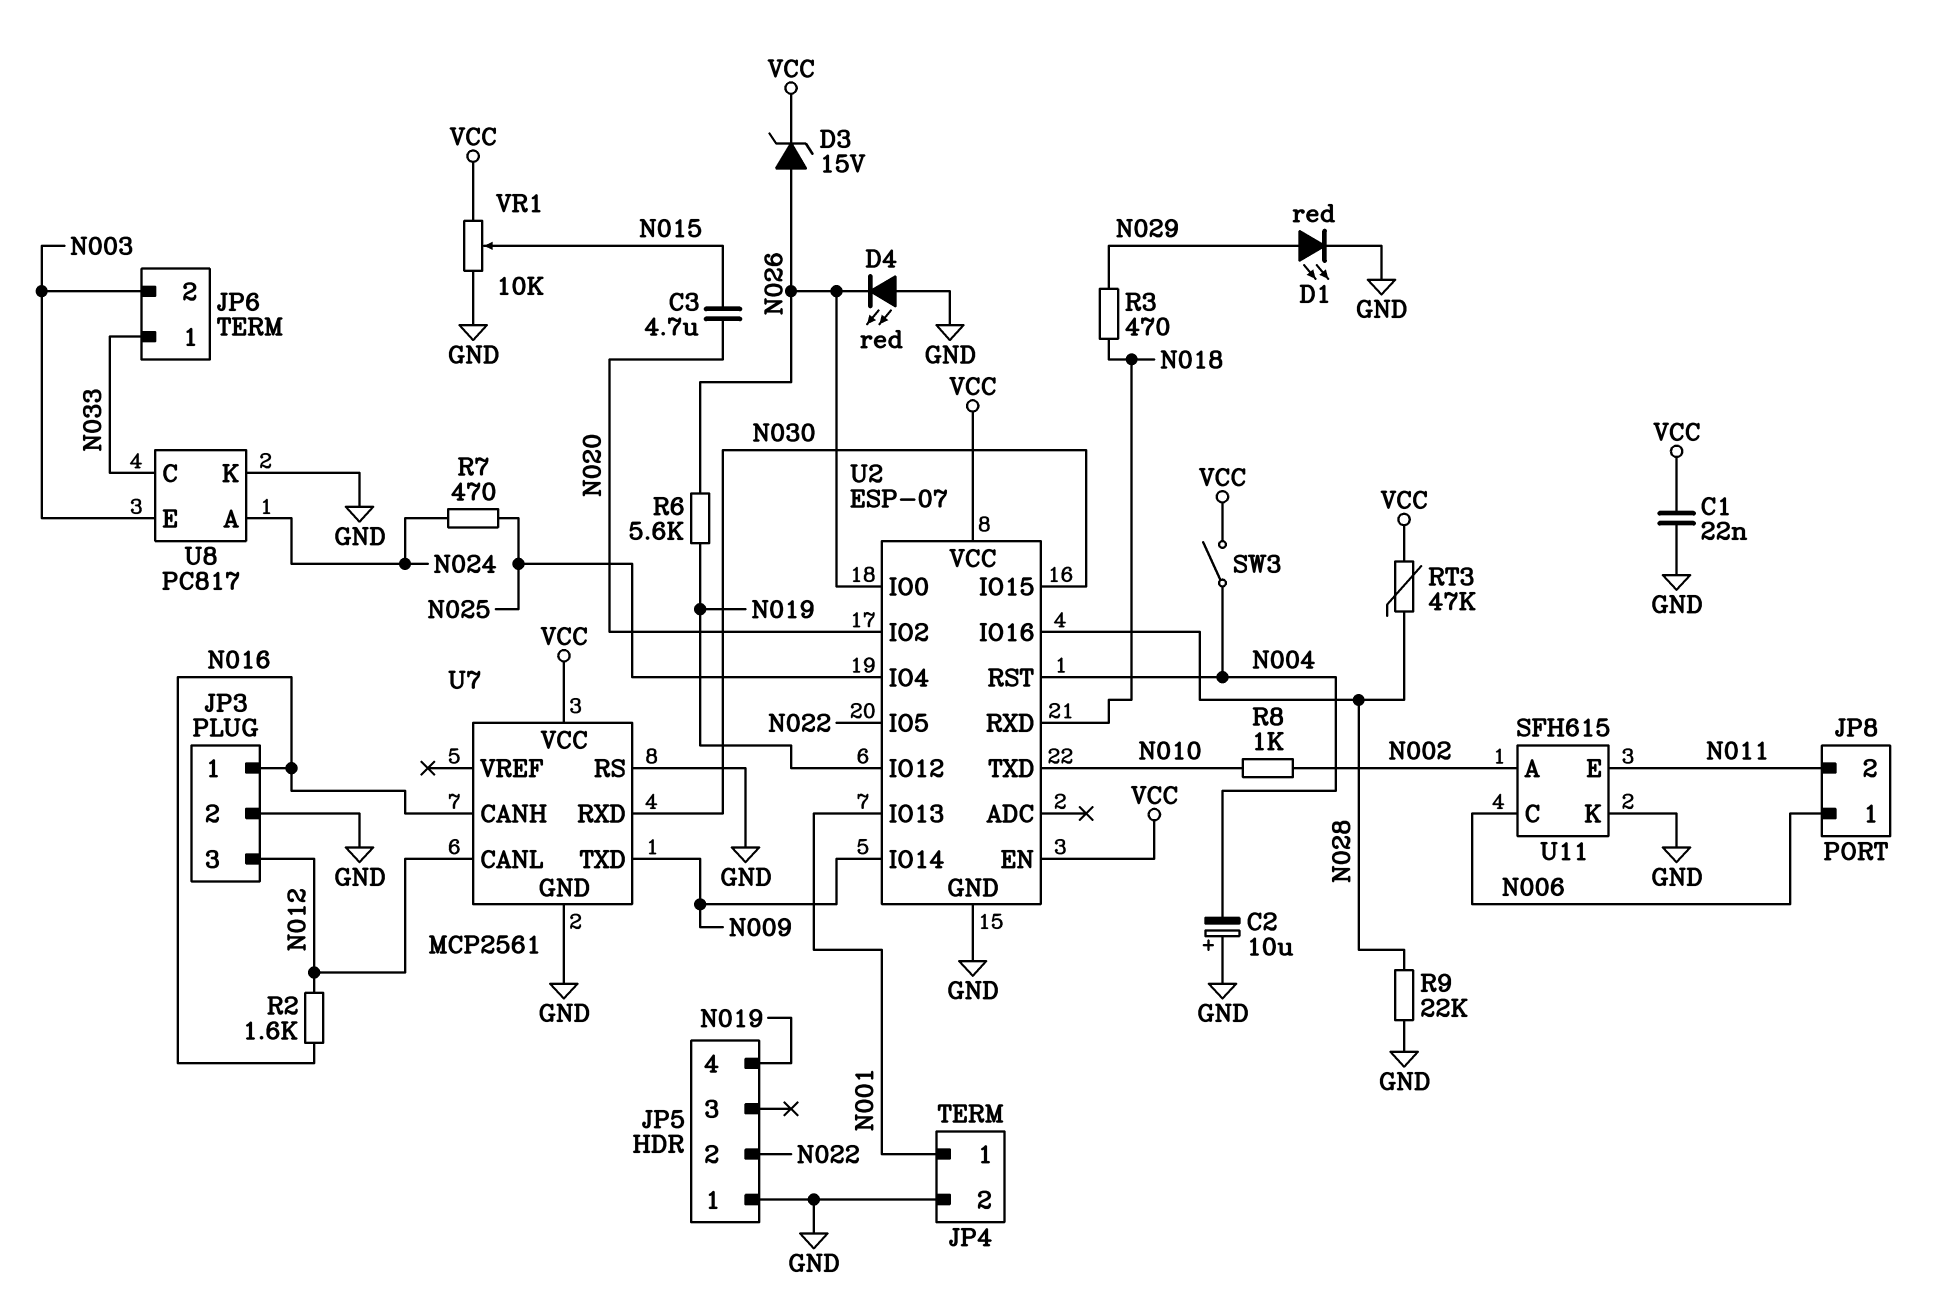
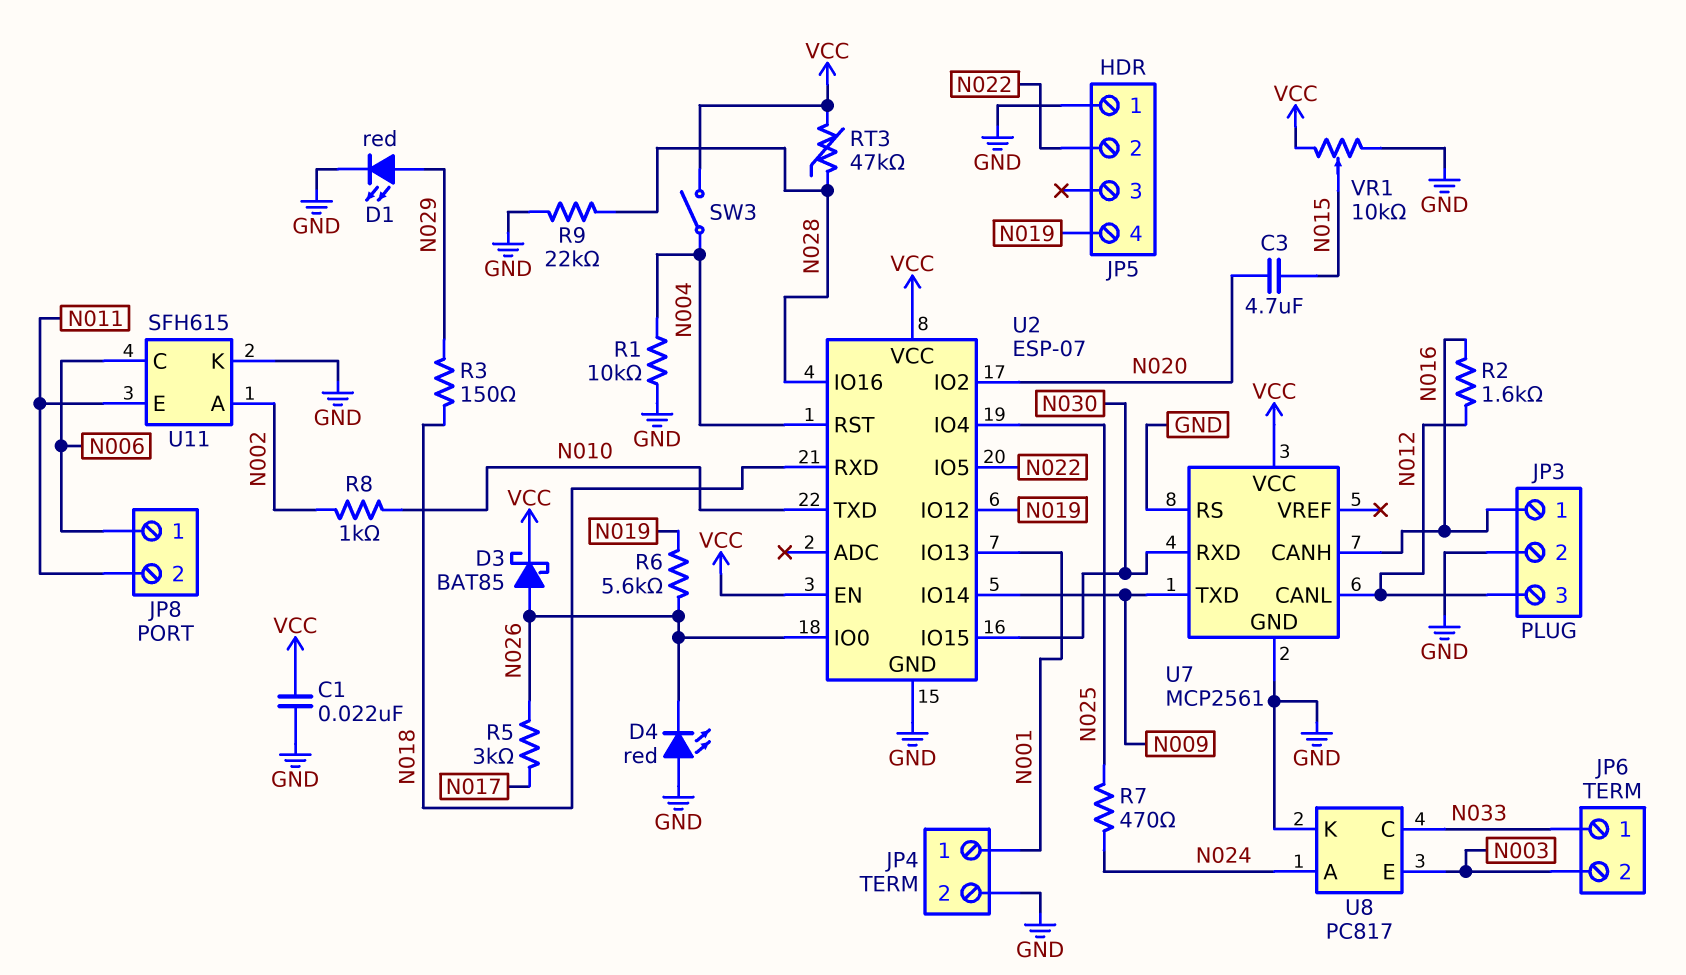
C2: 10uF (plus GND, minus N004) -> none
D3: zener 15V (A N026, K VCC) -> schottky BAT85 (A N026, K VCC)
R1: none -> 10k (GND, N004)
R3: 470 (N018, N029) -> 150 (N018, N029)
R5: none -> 3k (N017, N026)

